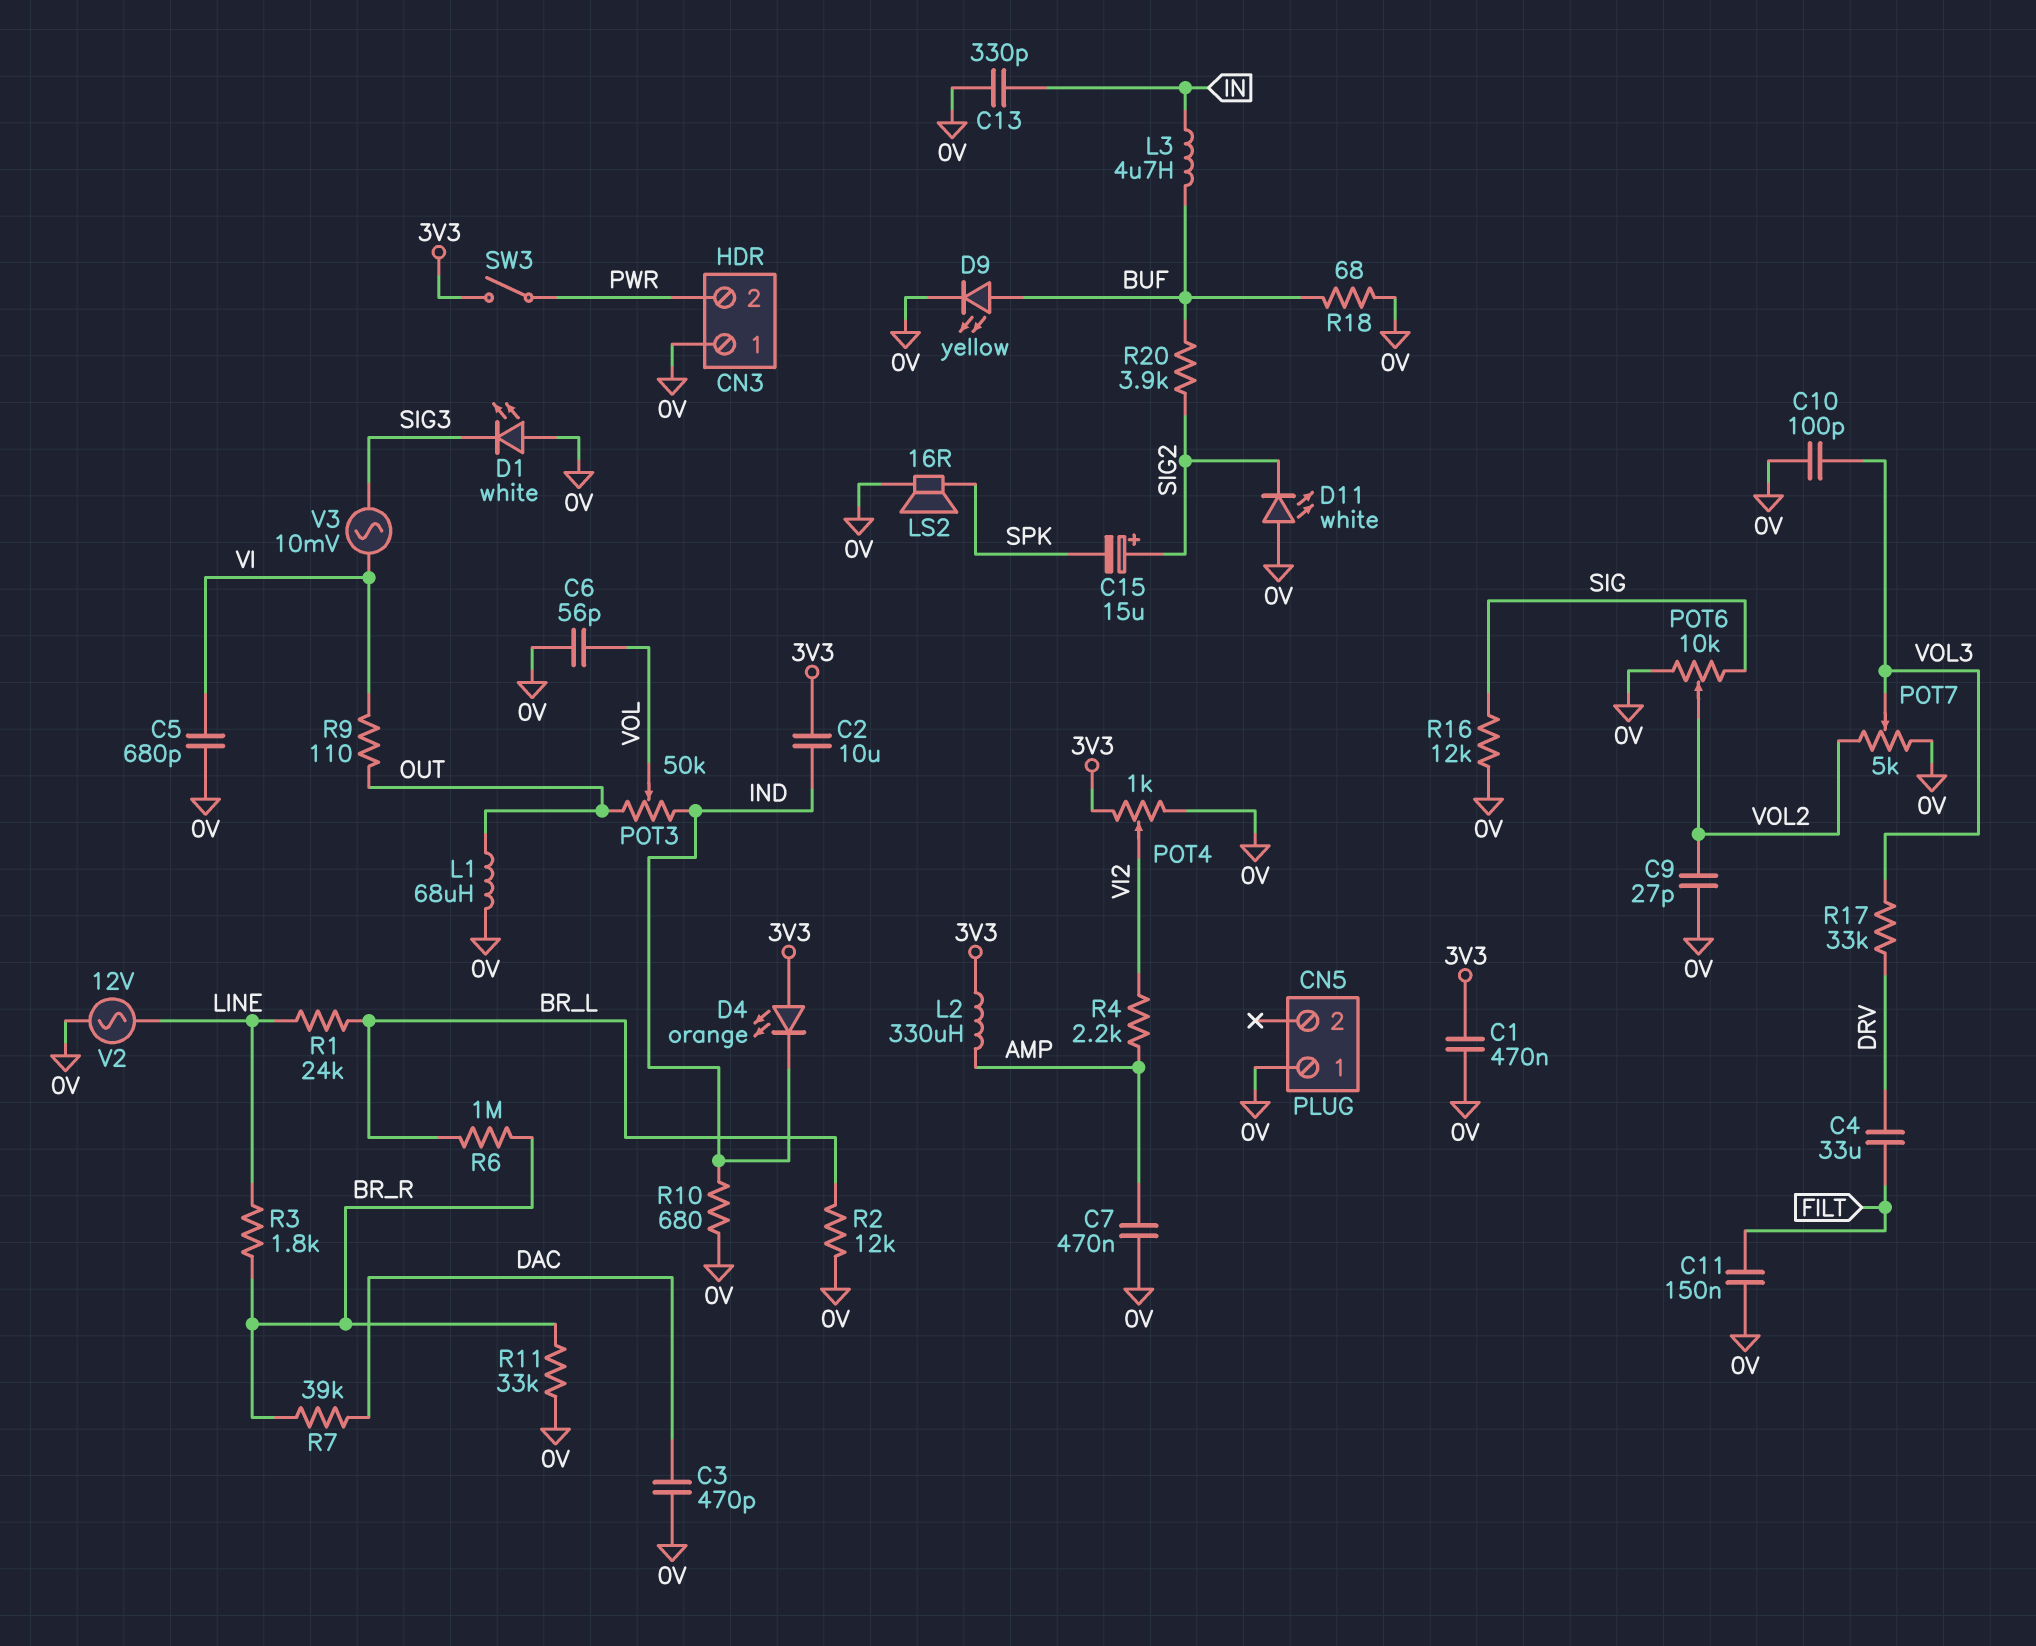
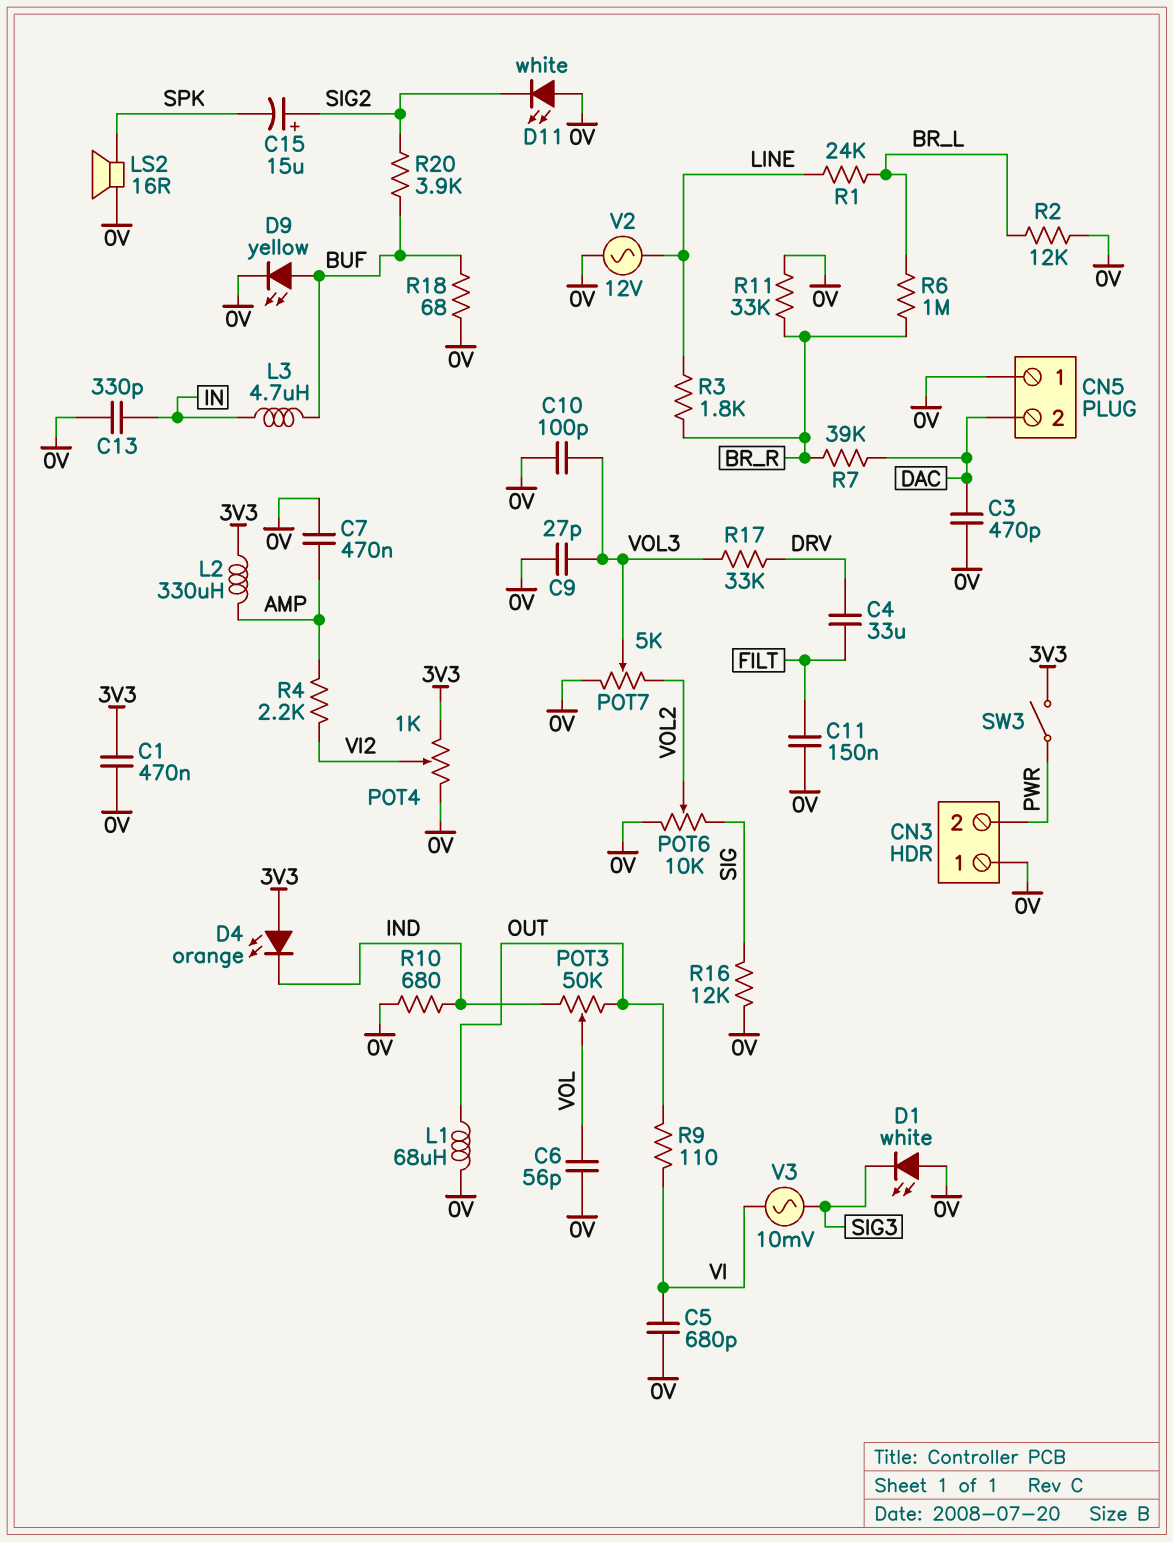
C2: 10uF (3V3, IND) -> none
C9: 27pF (0V, VOL2) -> 27pF (0V, VOL3)
CN5 pin 2: none -> DAC

